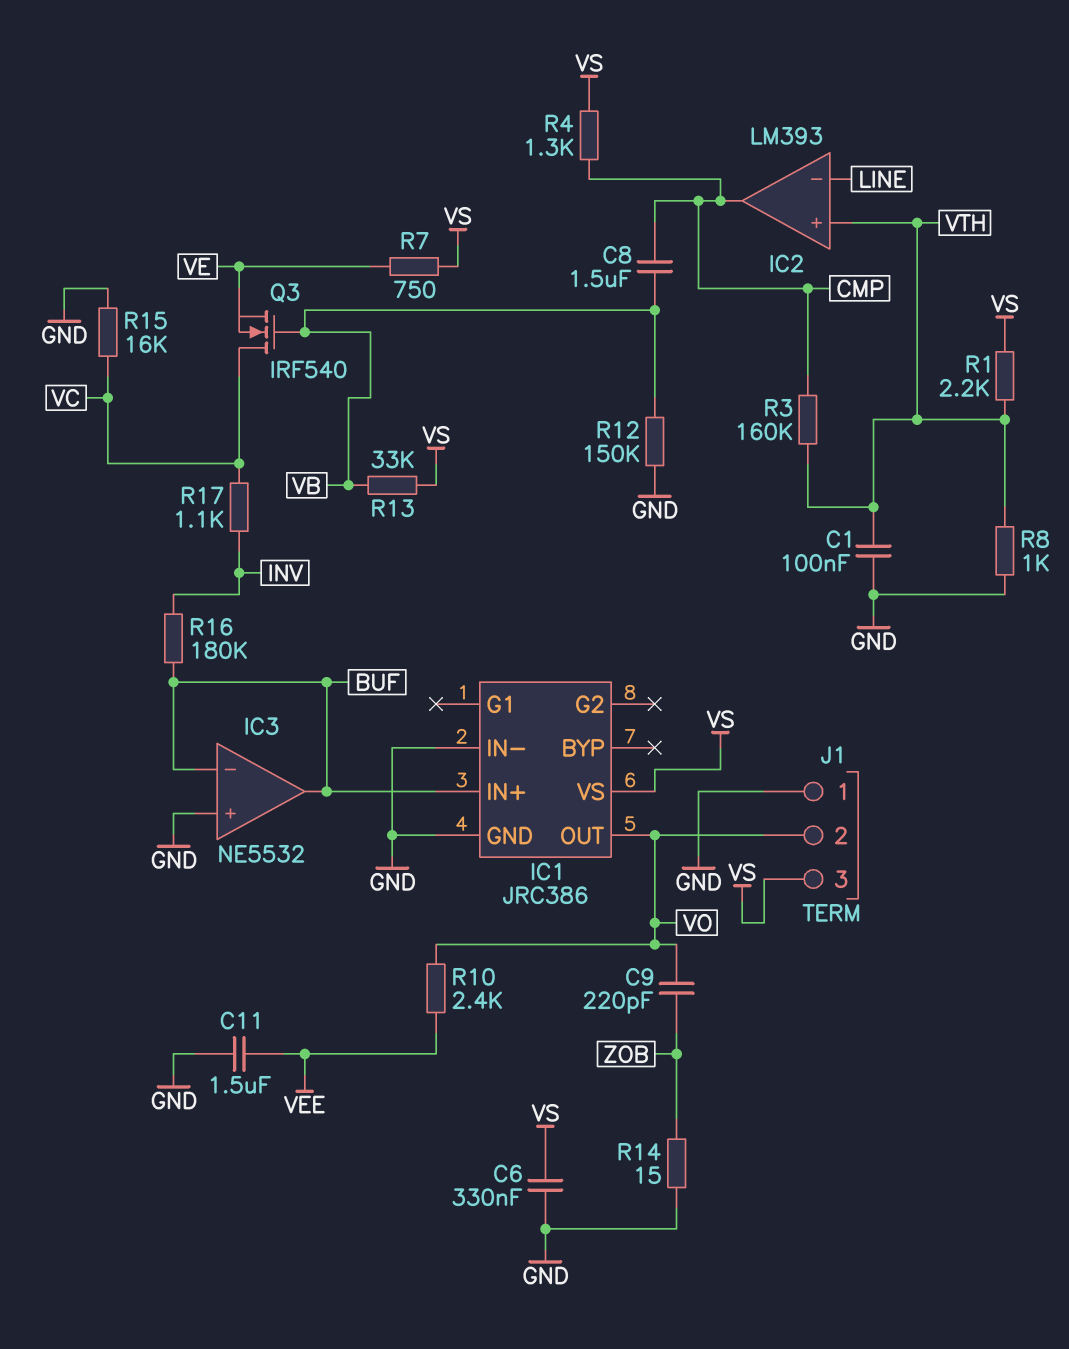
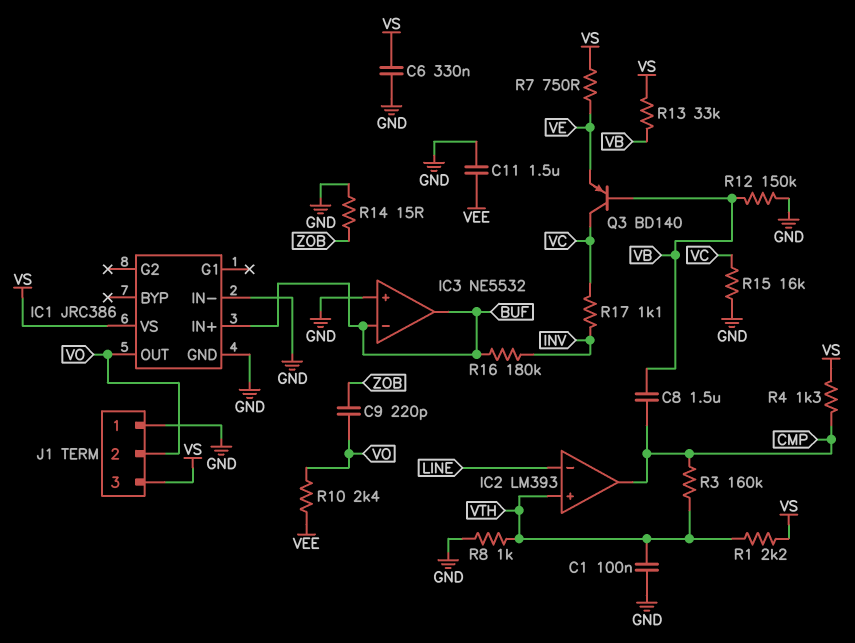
Q3: NMOS IRF540 (G VB, D VC, S VE) -> PNP BD140 (B VB, C VC, E VE)

